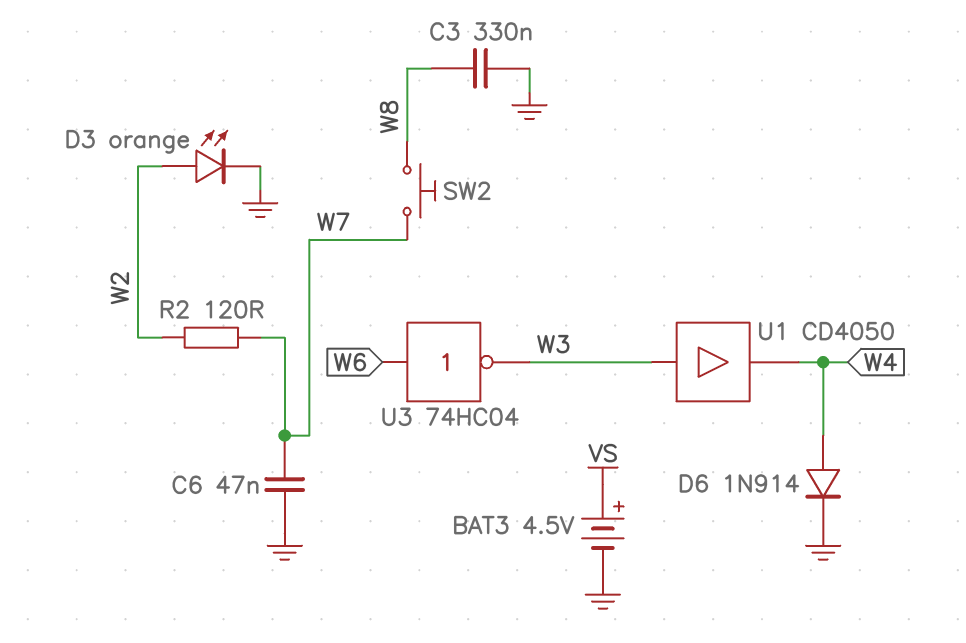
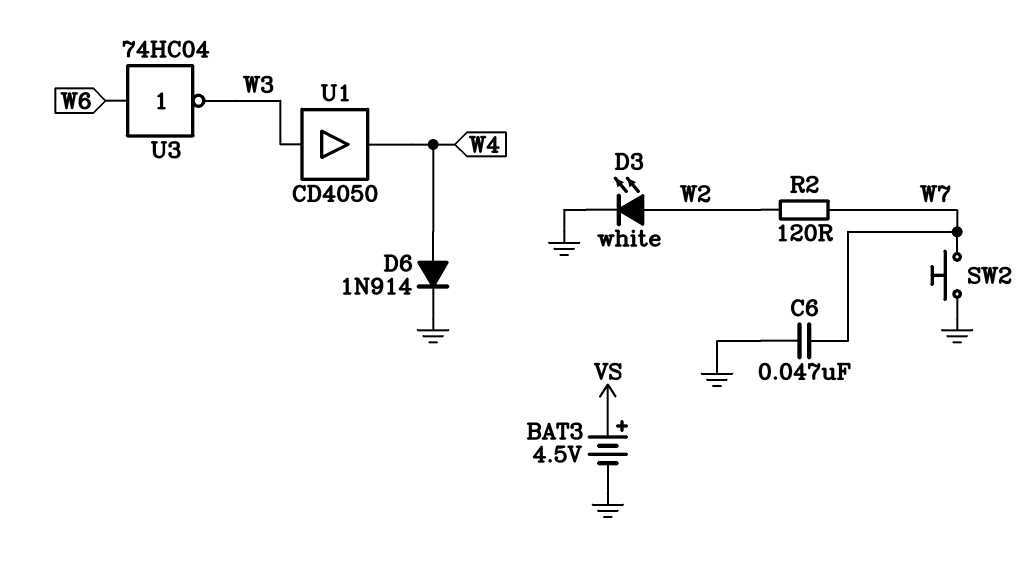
C3: 330nF (GND, W8) -> none
D3: LED orange (A W2, K GND) -> LED white (A W2, K GND)
SW2: button (W7, W8) -> button (GND, W7)

